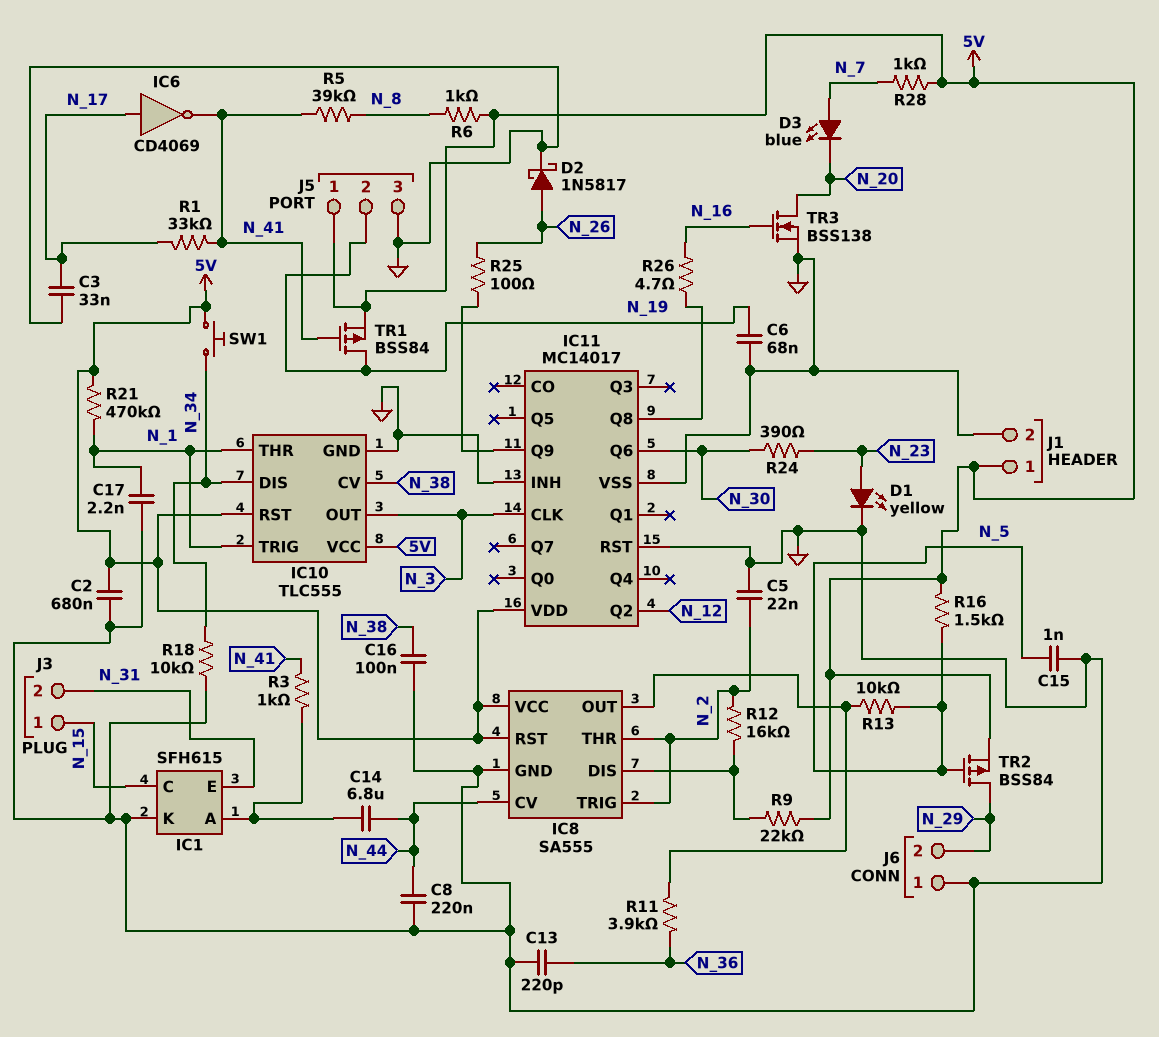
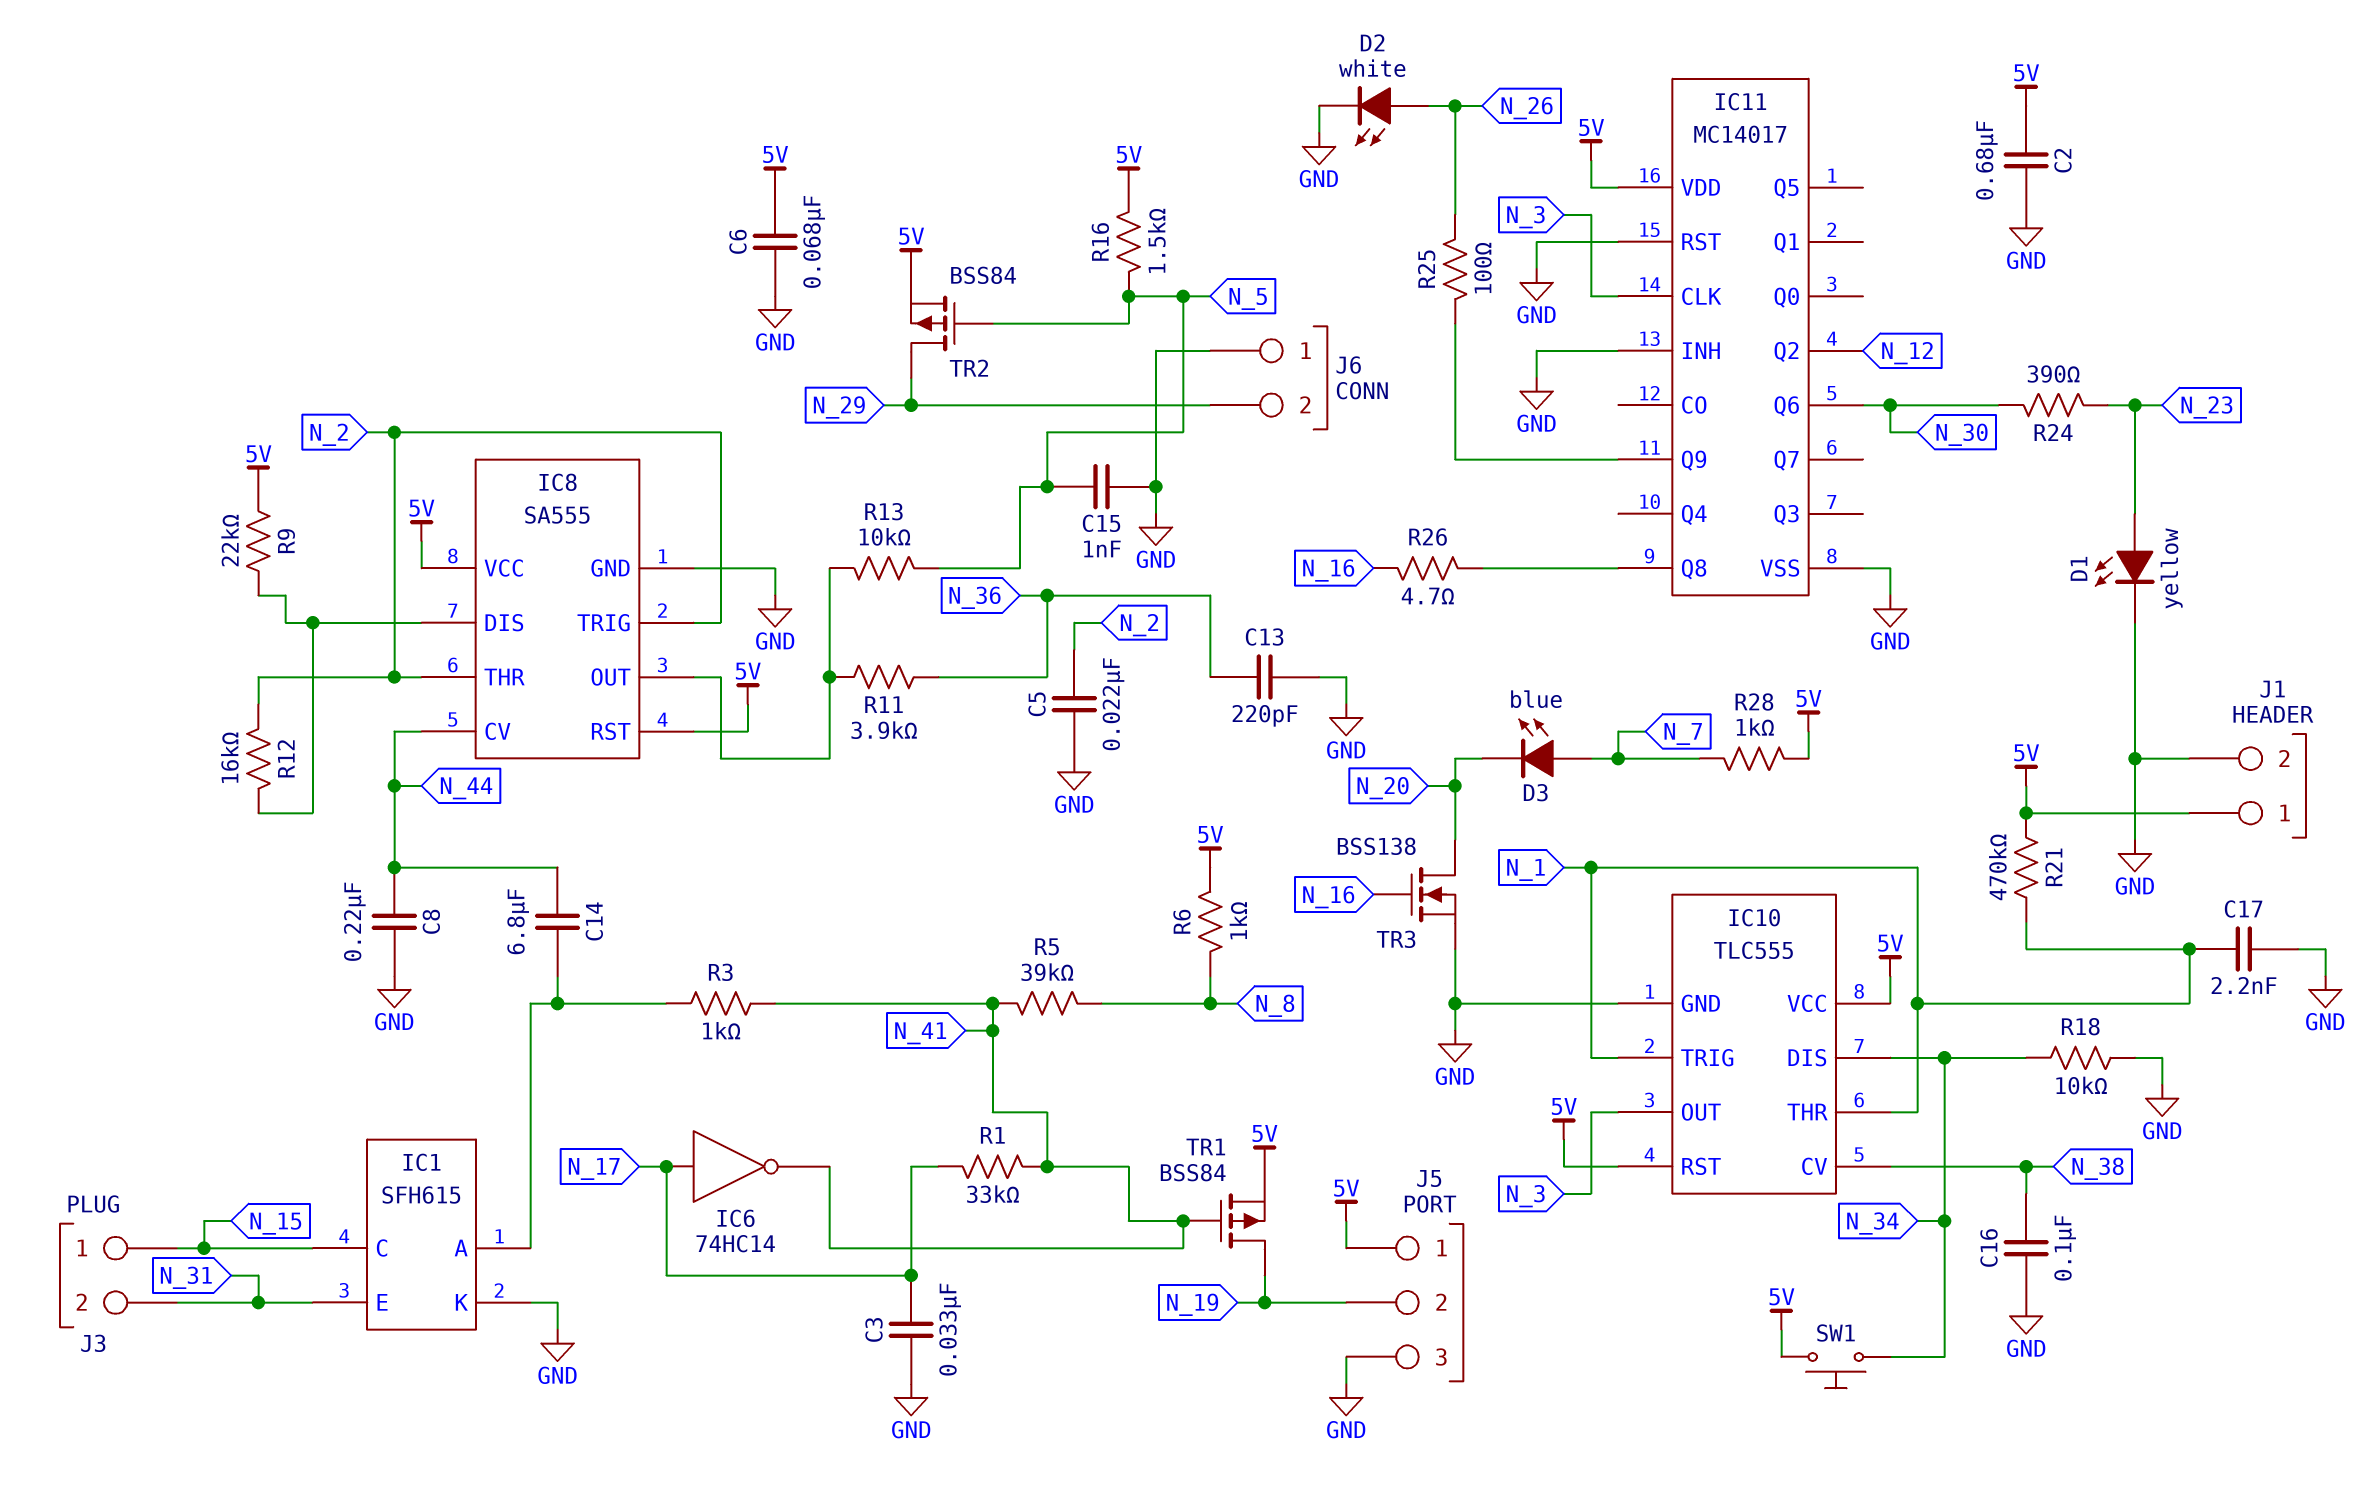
C6: 68nF (GND, N_19) -> 68nF (5V, GND)
D2: schottky 1N5817 (A N_26, K GND) -> LED white (A N_26, K GND)
IC6: NOT CD4069 (in N_17, out N_41) -> NOT 74HC14 (in N_17, out N_41)

